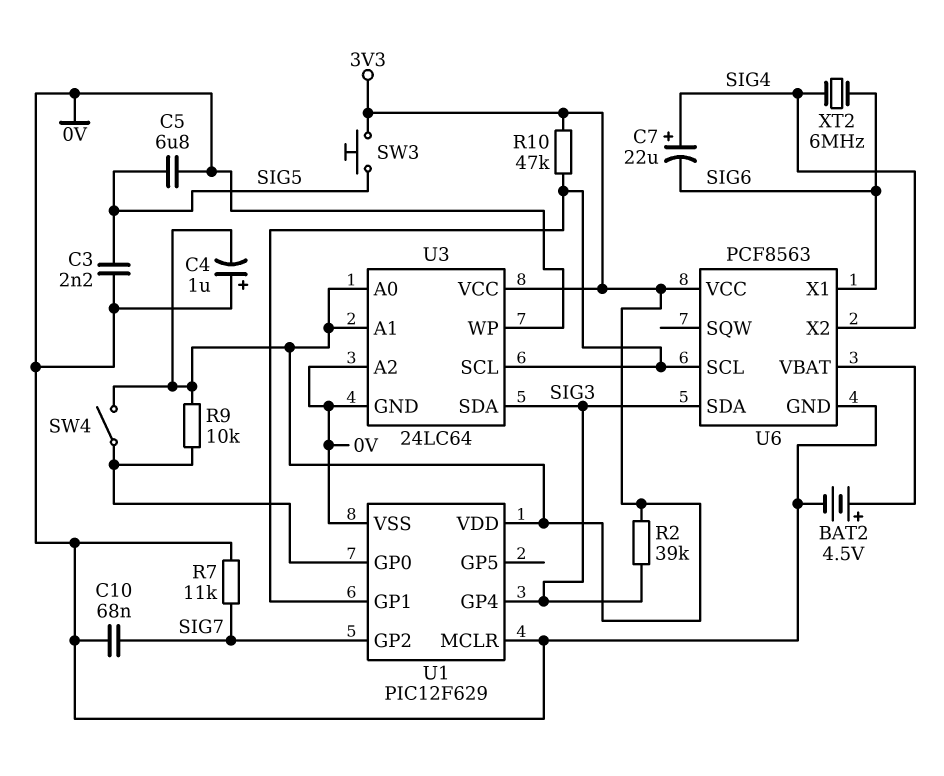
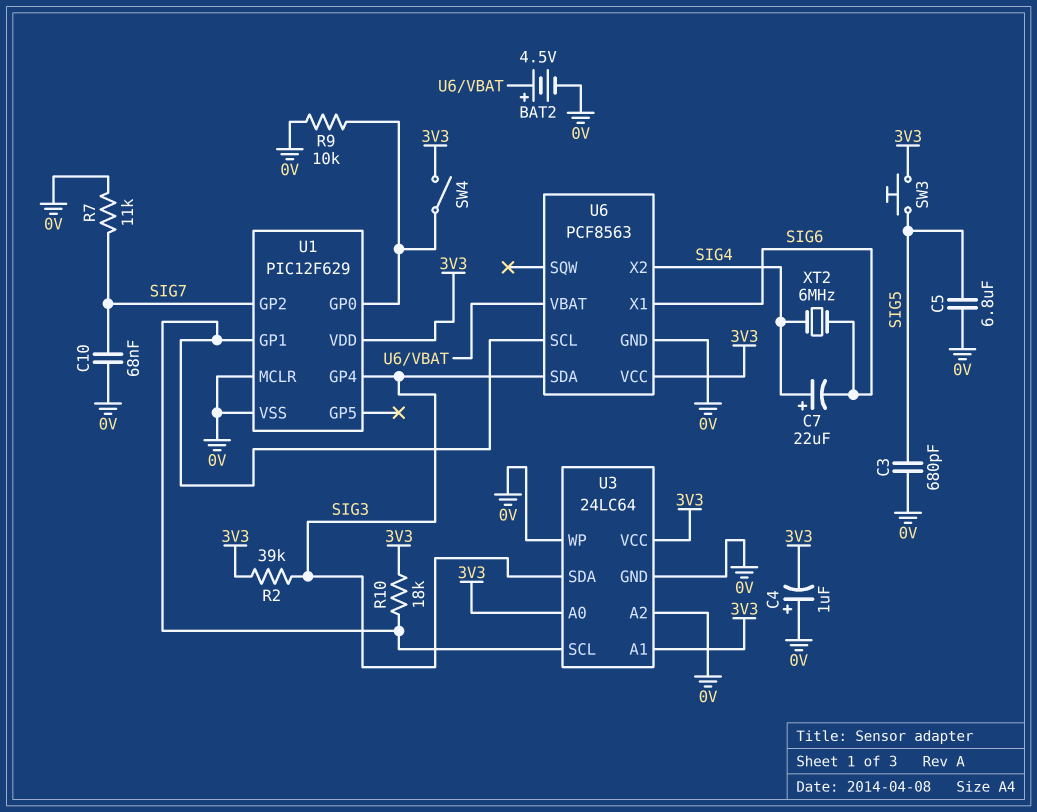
C3: 2.2nF (0V, SIG5) -> 680pF (0V, SIG5)
R9: 10k (3V3, U1/GP0) -> 10k (0V, U1/GP0)
R10: 47k (3V3, U1/GP1) -> 18k (3V3, U1/GP1)

